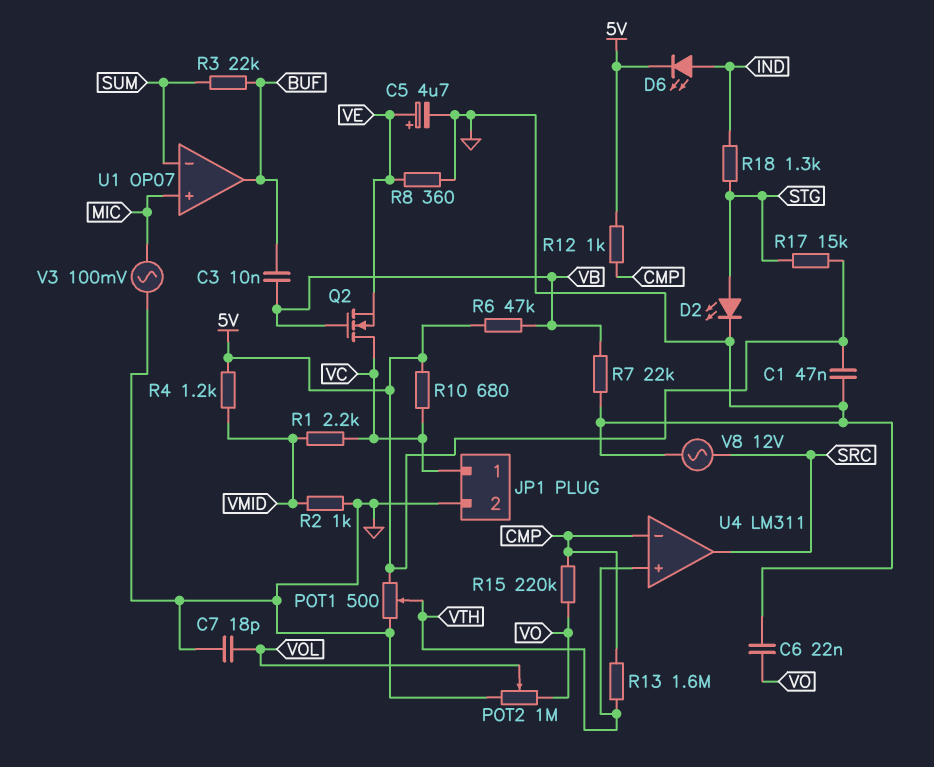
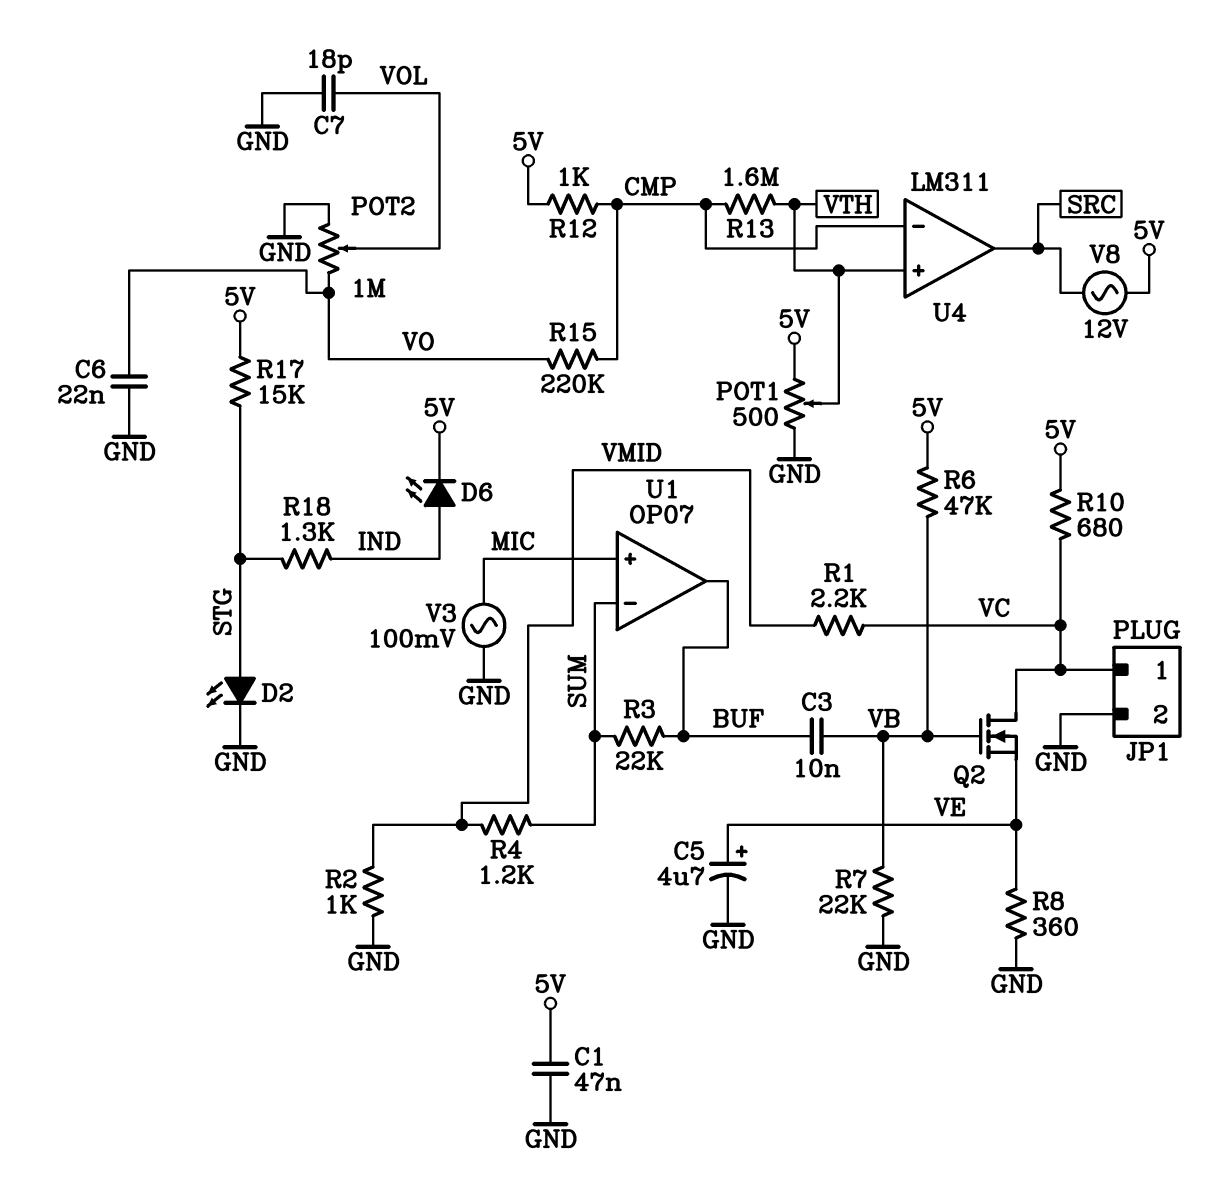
R4: 1.2k (5V, VMID) -> 1.2k (SUM, VMID)
V8: AC 12V (GND, SRC) -> AC 12V (5V, SRC)

